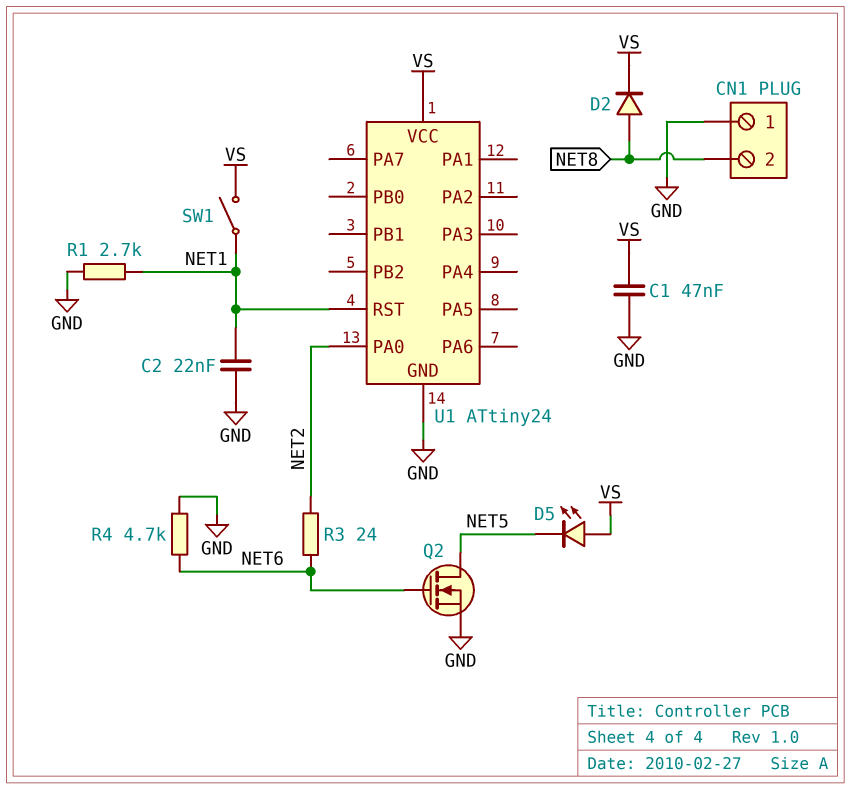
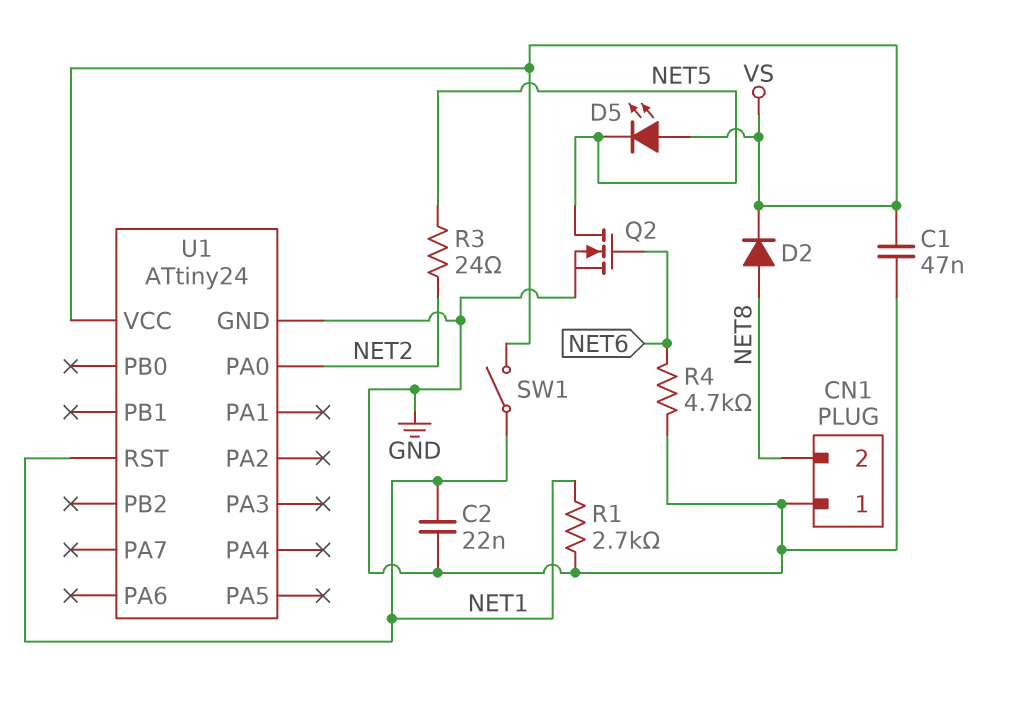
R3: 24 (NET2, NET6) -> 24 (NET2, NET5)

